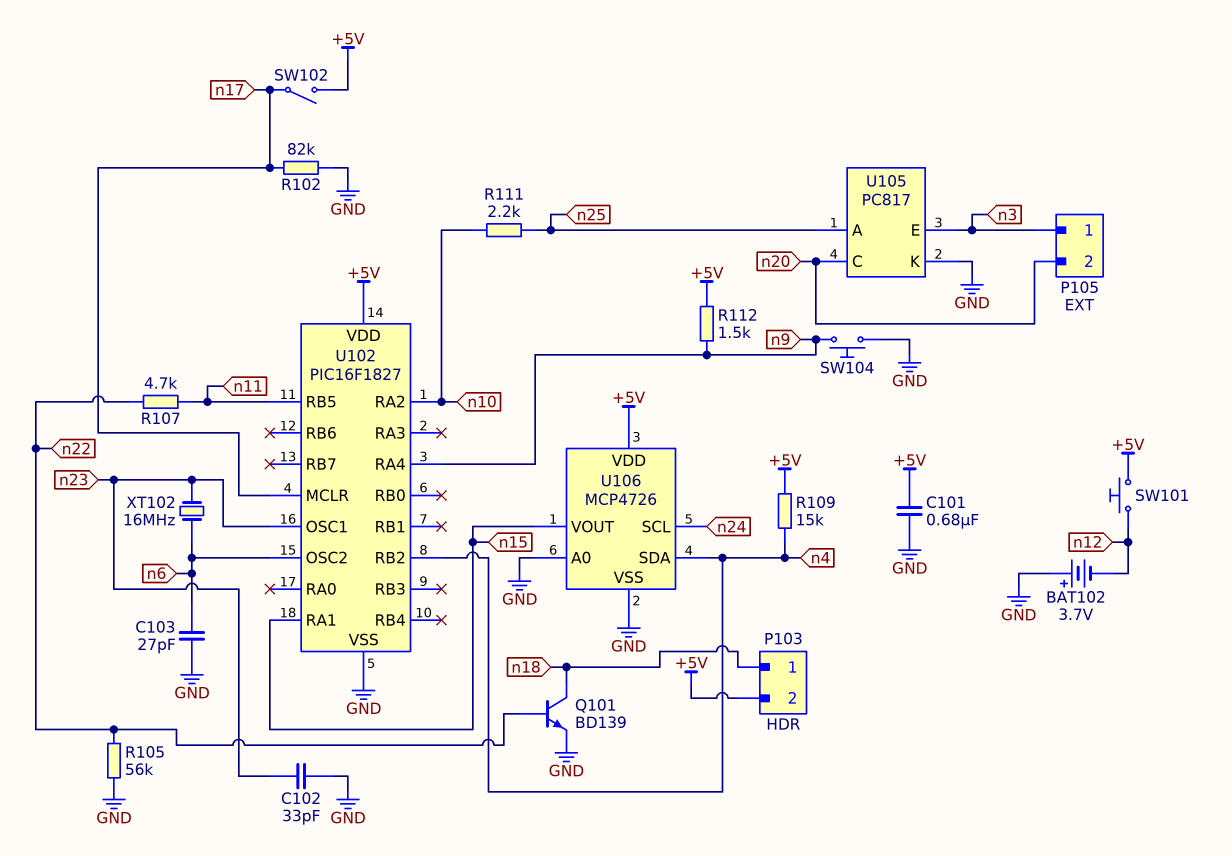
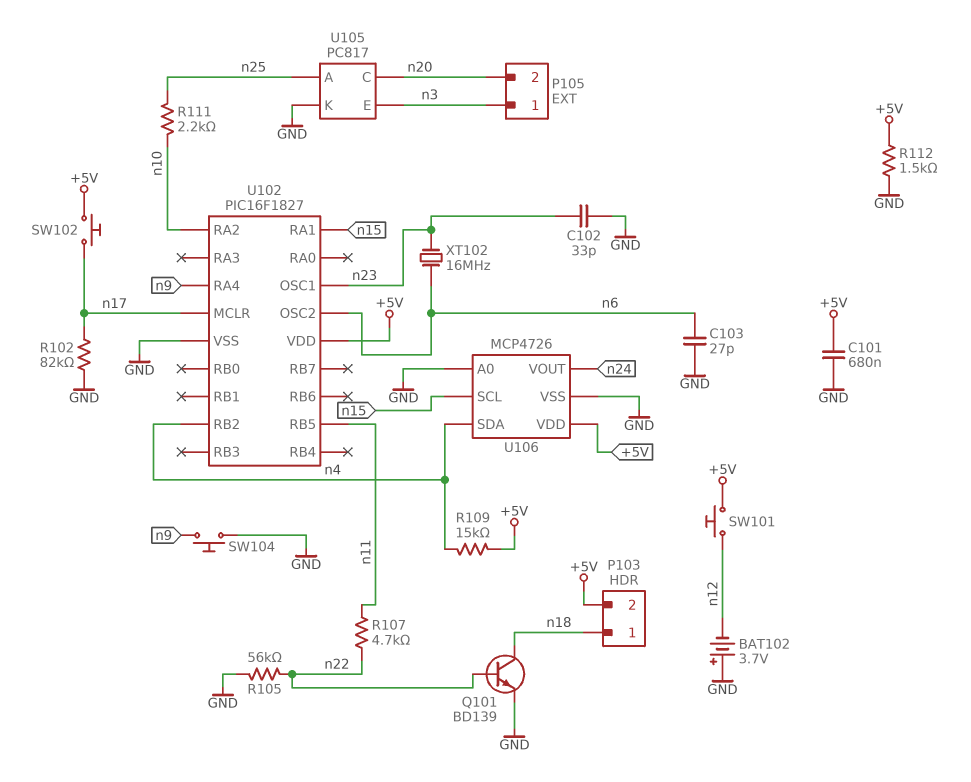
R112: 1.5k (+5V, n9) -> 1.5k (+5V, GND)
SW102: switch (+5V, n17) -> button (+5V, n17)
U106 pin SCL: n24 -> n15
U106 pin VOUT: n15 -> n24

